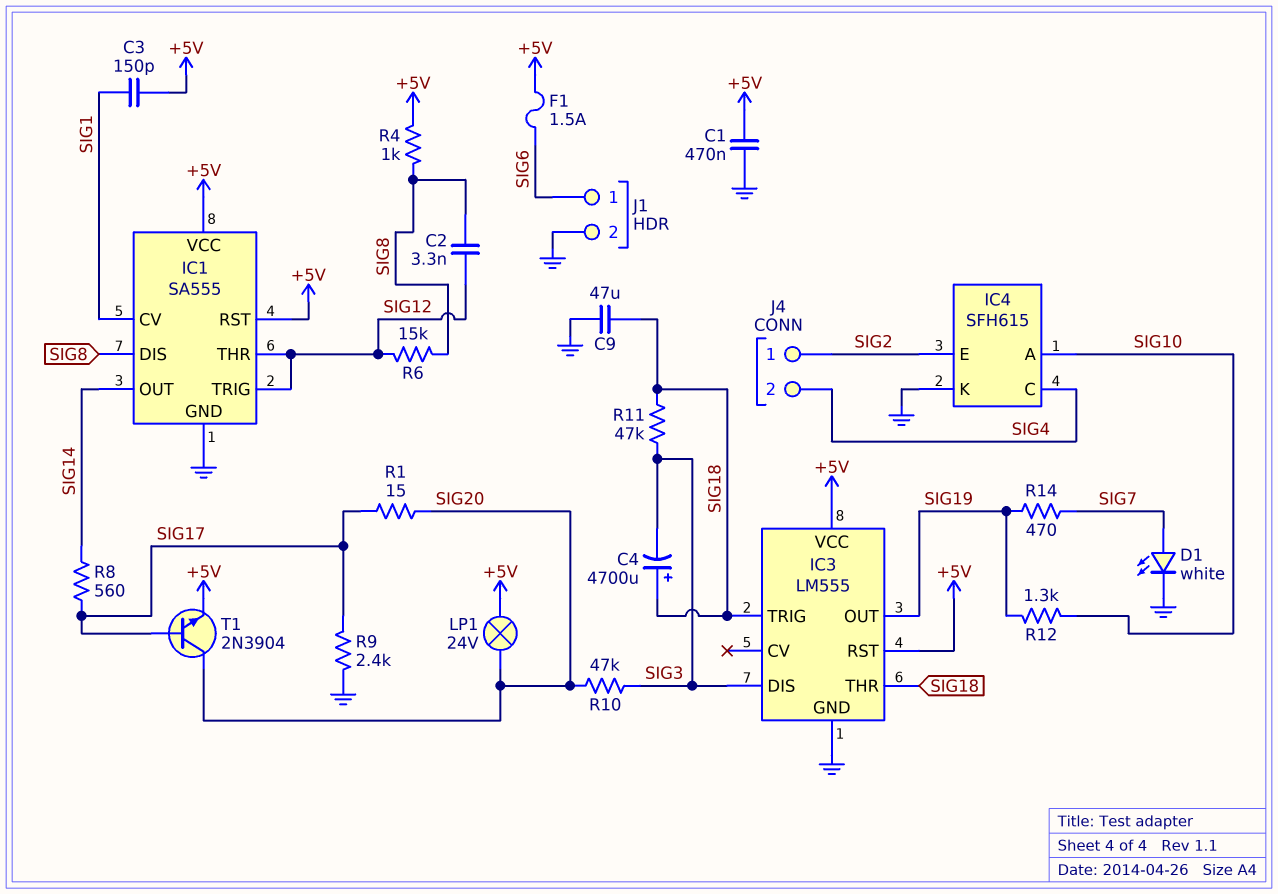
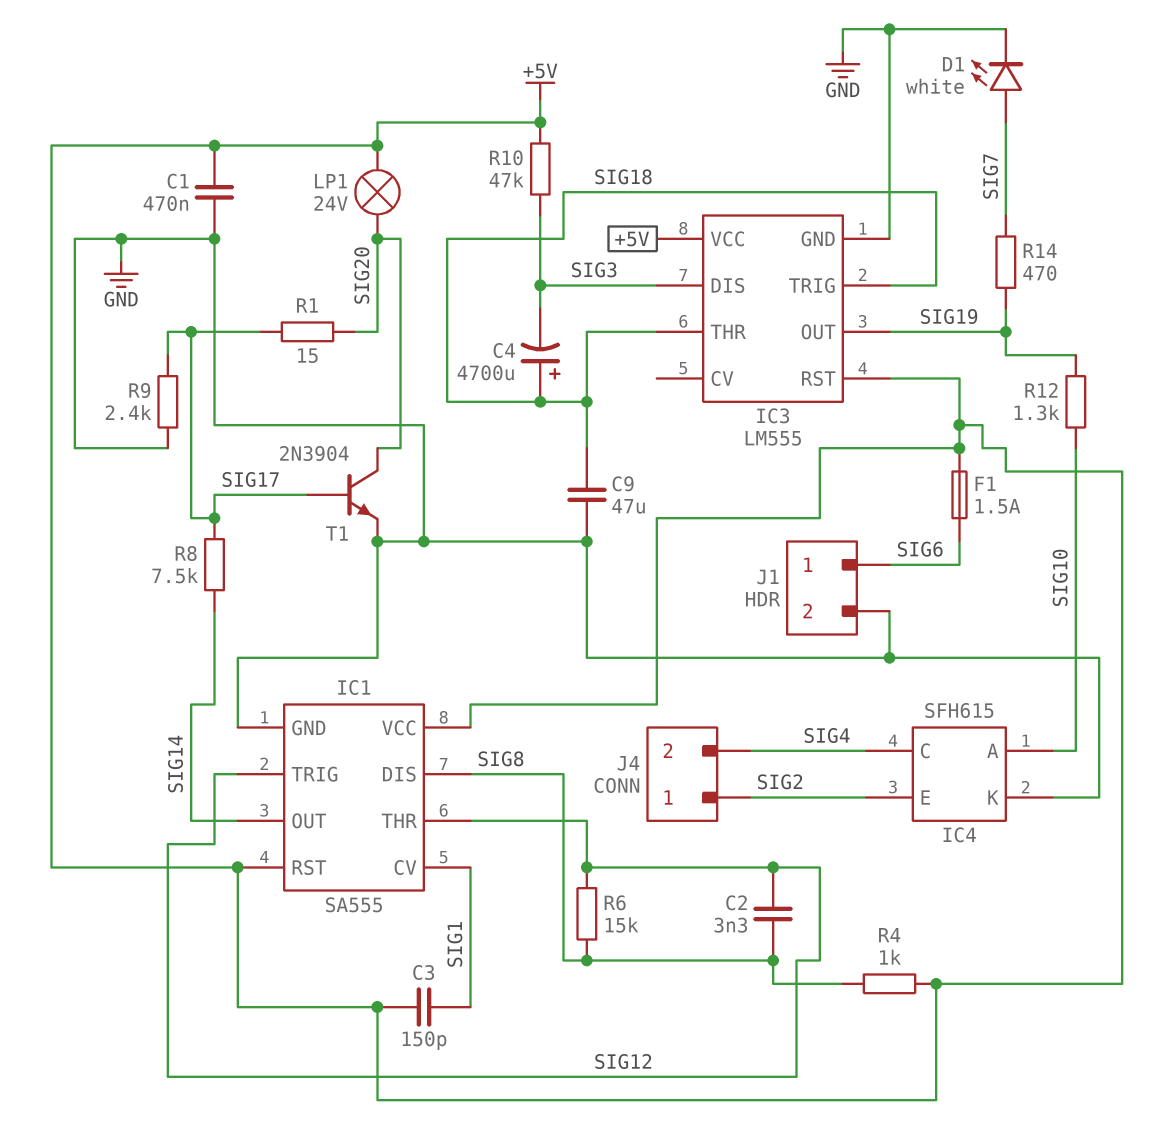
R8: 560 (SIG14, SIG17) -> 7.5k (SIG14, SIG17)
R10: 47k (SIG3, SIG20) -> 47k (+5V, SIG3)
R11: 47k (SIG3, SIG18) -> none
T1: NPN 2N3904 (B SIG17, C SIG20, E +5V) -> NPN 2N3904 (B SIG17, C SIG20, E GND)

